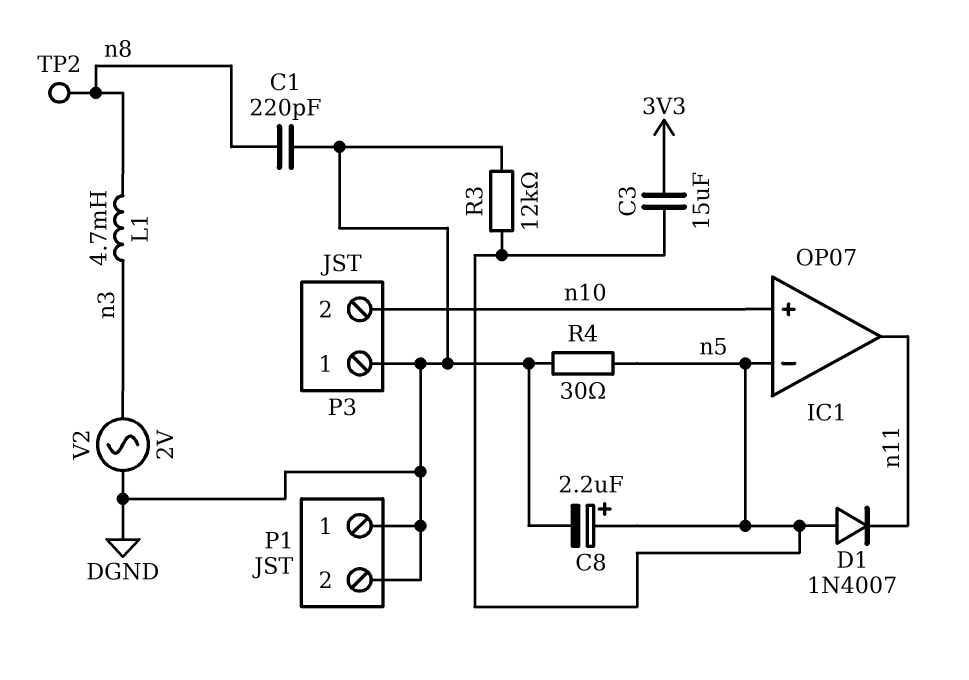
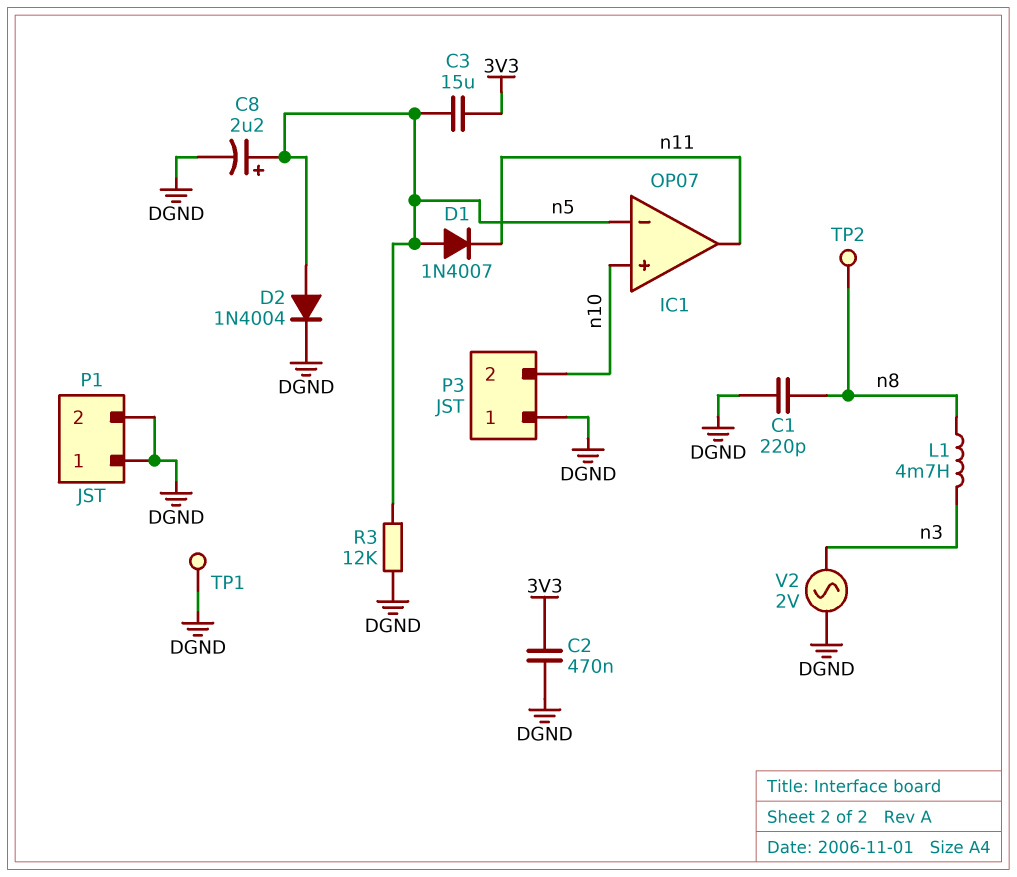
C2: none -> 470nF (3V3, DGND)
D2: none -> diode 1N4004 (A n5, K DGND)
R4: 30 (DGND, n5) -> none
TP1: none -> test point (DGND)

